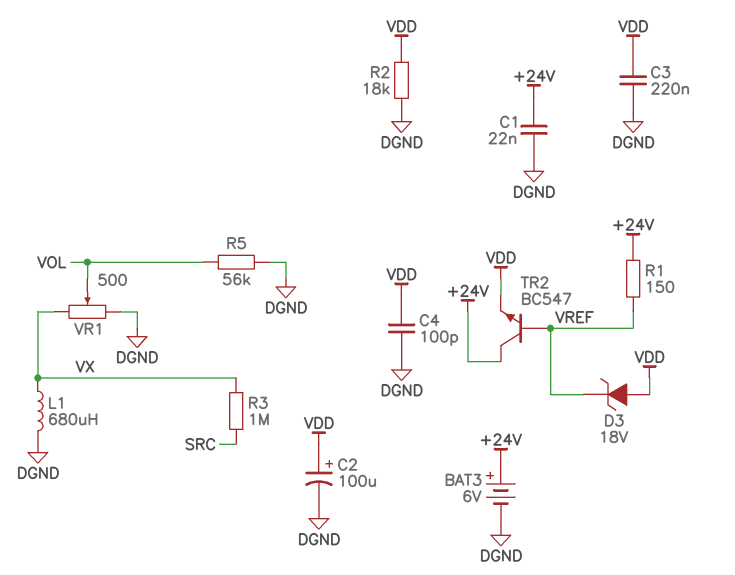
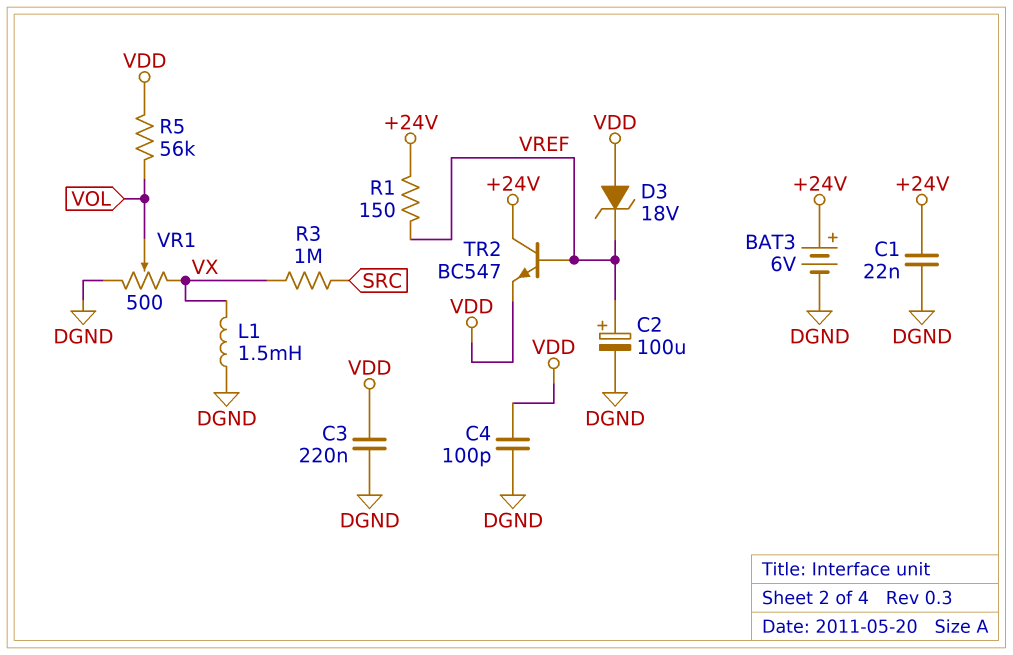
C2: 100uF (plus VDD, minus DGND) -> 100uF (plus VREF, minus DGND)
L1: 680uH (DGND, VX) -> 1.5mH (DGND, VX)
R2: 18k (DGND, VDD) -> none
R5: 56k (DGND, VOL) -> 56k (VDD, VOL)

